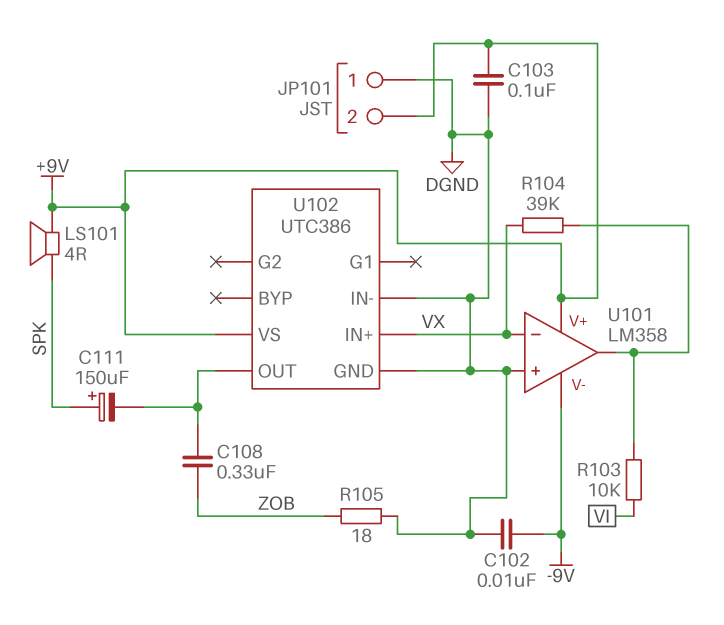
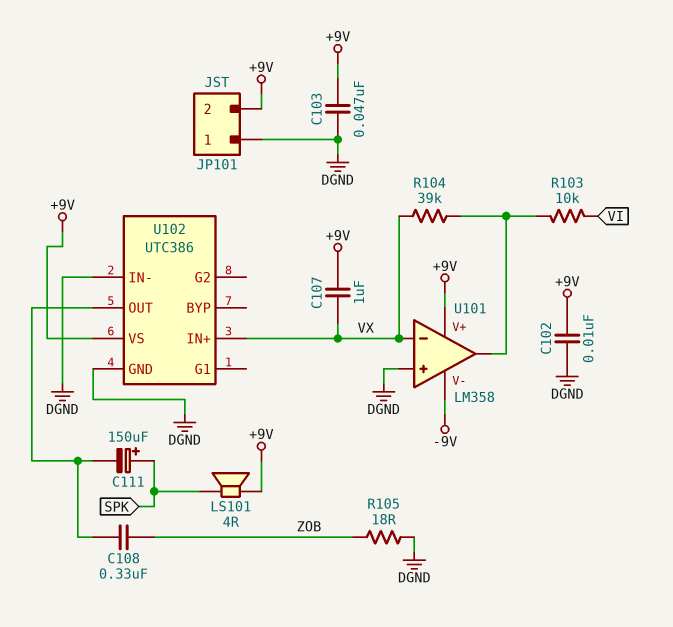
C102: 10nF (-9V, DGND) -> 10nF (+9V, DGND)
C103: 100nF (+9V, DGND) -> 47nF (+9V, DGND)
C107: none -> 1uF (+9V, VX)

